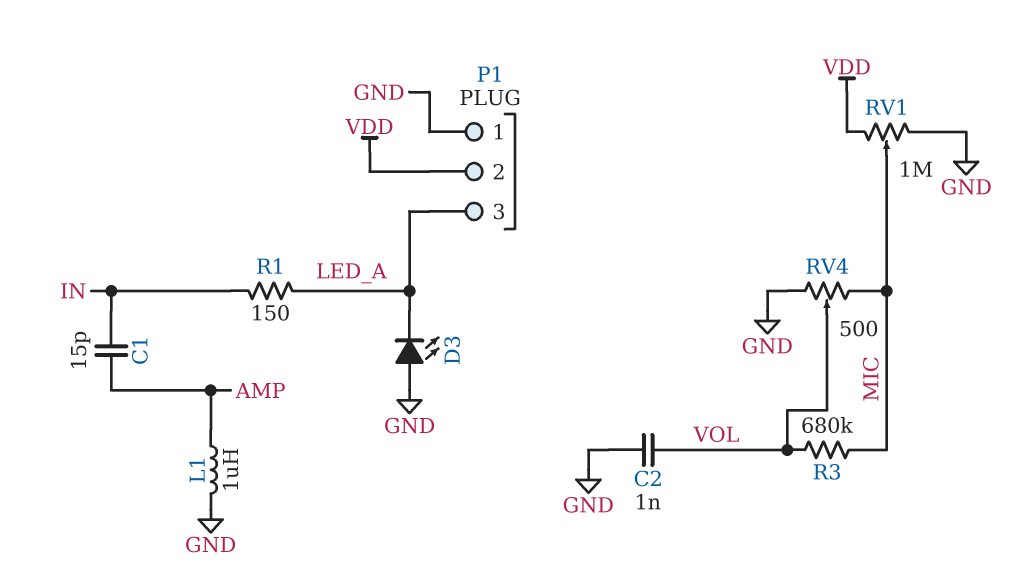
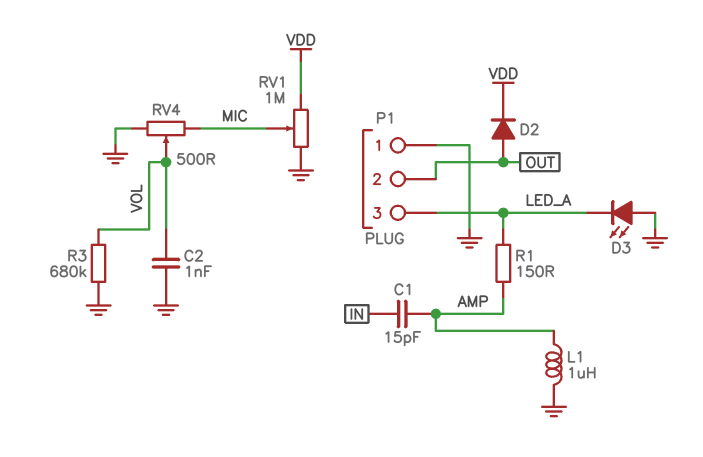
D2: none -> diode (A OUT, K VDD)
P1 pin 2: VDD -> OUT
R1: 150 (IN, LED_A) -> 150 (AMP, LED_A)
R3: 680k (MIC, VOL) -> 680k (GND, VOL)

